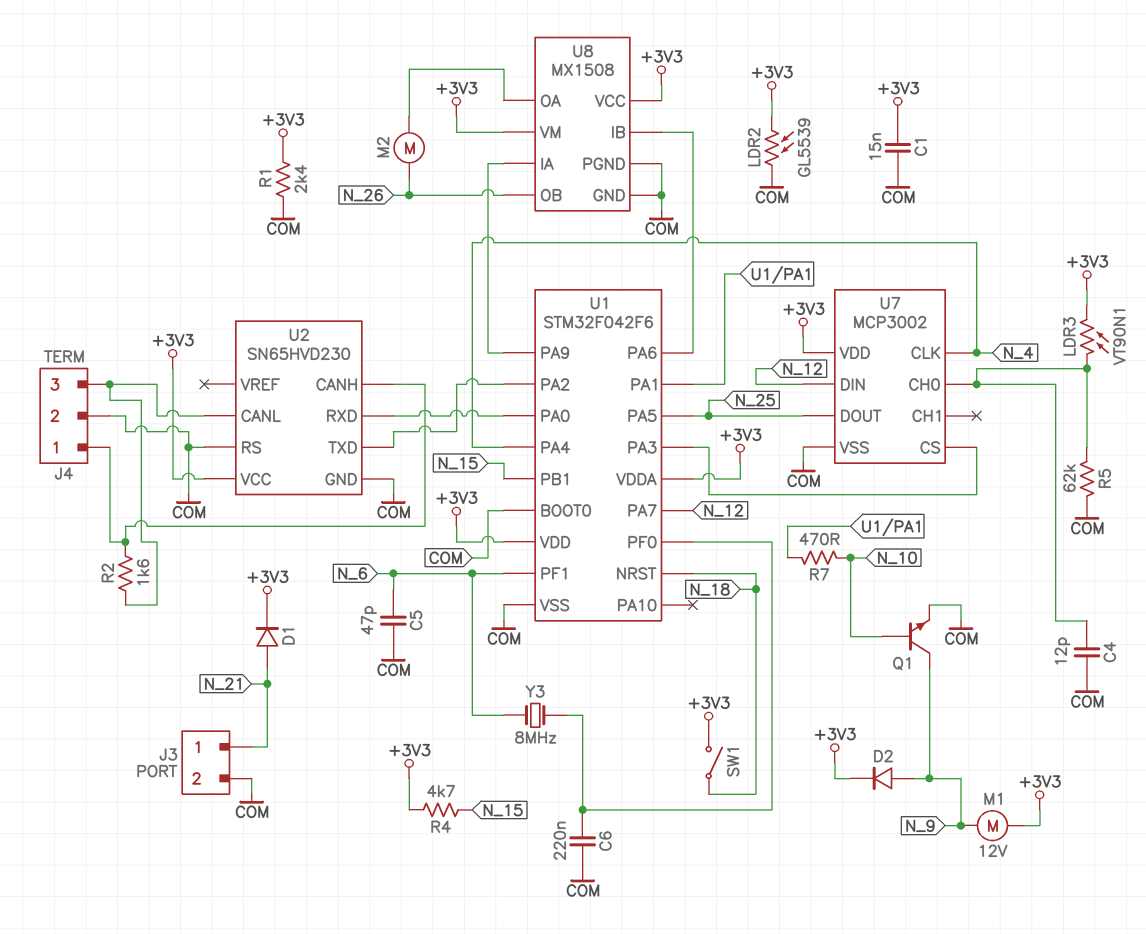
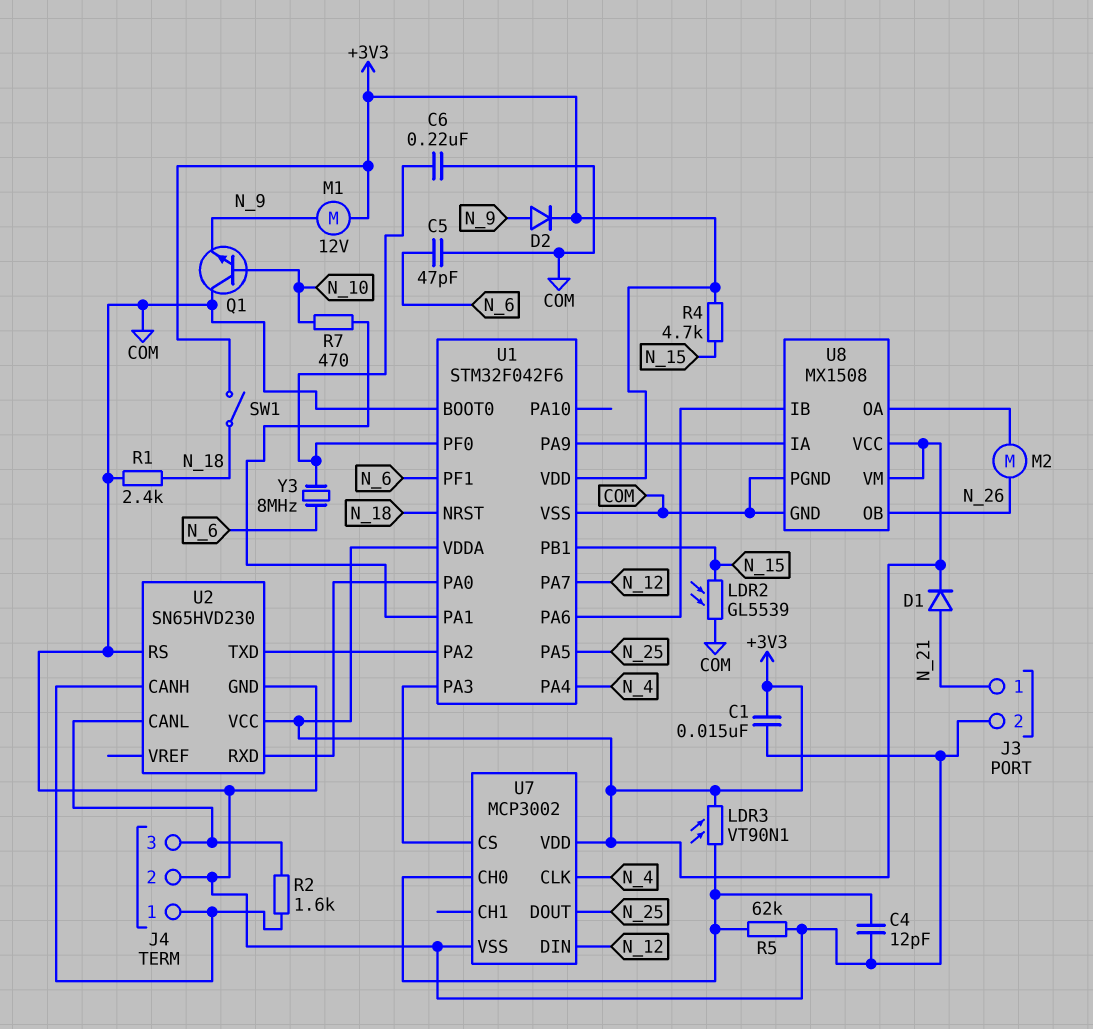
LDR2: GL5539 (+3V3, COM) -> GL5539 (COM, N_15)
Q1: NPN (B N_10, C N_9, E COM) -> NPN (B N_10, C COM, E N_9)
R1: 2.4k (+3V3, COM) -> 2.4k (COM, N_18)

